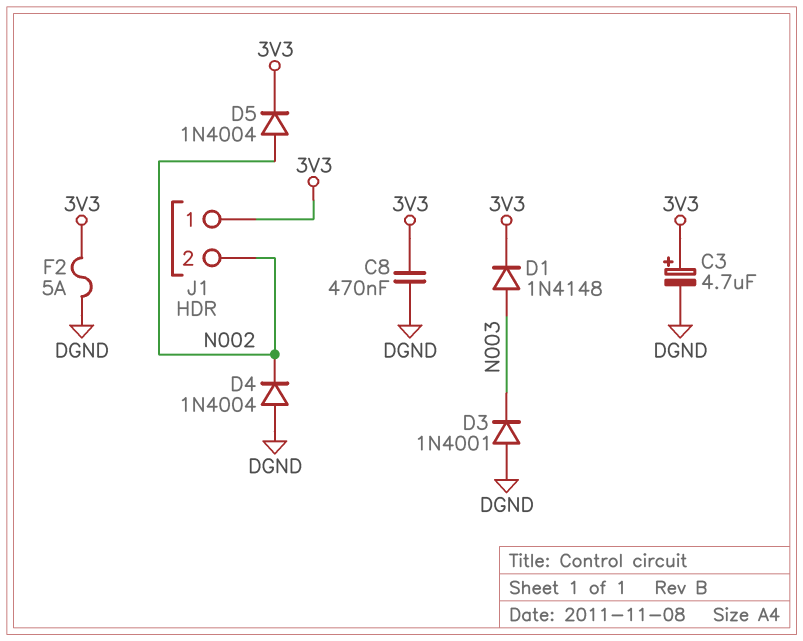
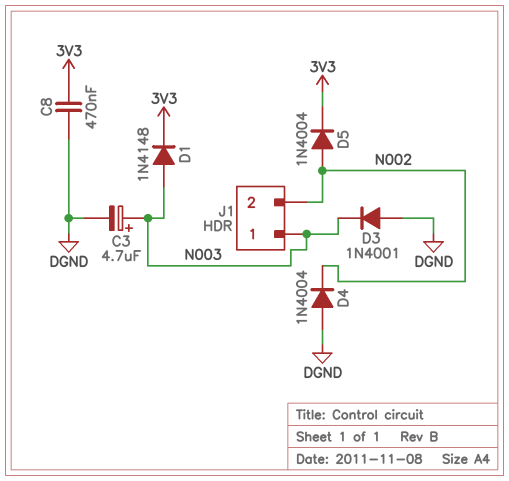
C3: 4.7uF (plus 3V3, minus DGND) -> 4.7uF (plus N003, minus DGND)
F2: 5A (3V3, DGND) -> none
J1 pin 1: 3V3 -> N003

